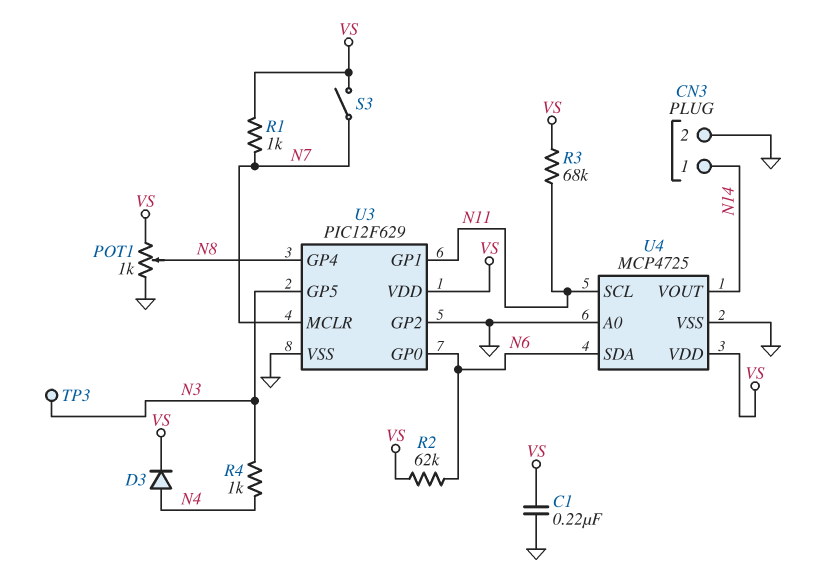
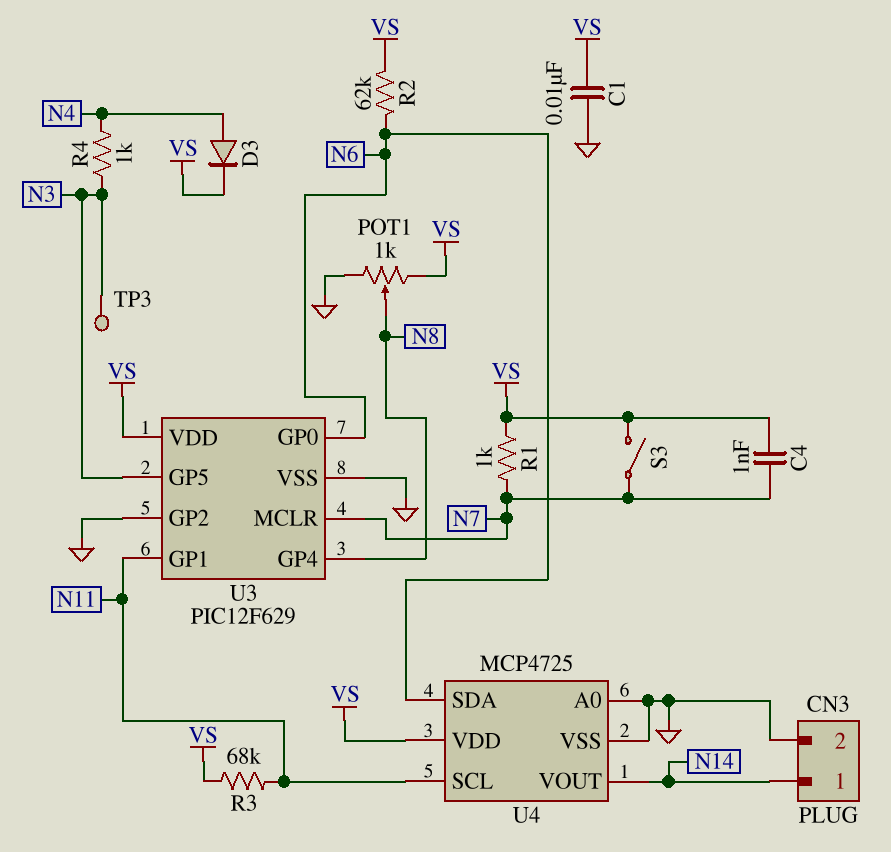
C1: 220nF (GND, VS) -> 10nF (GND, VS)
C4: none -> 1nF (N7, VS)

